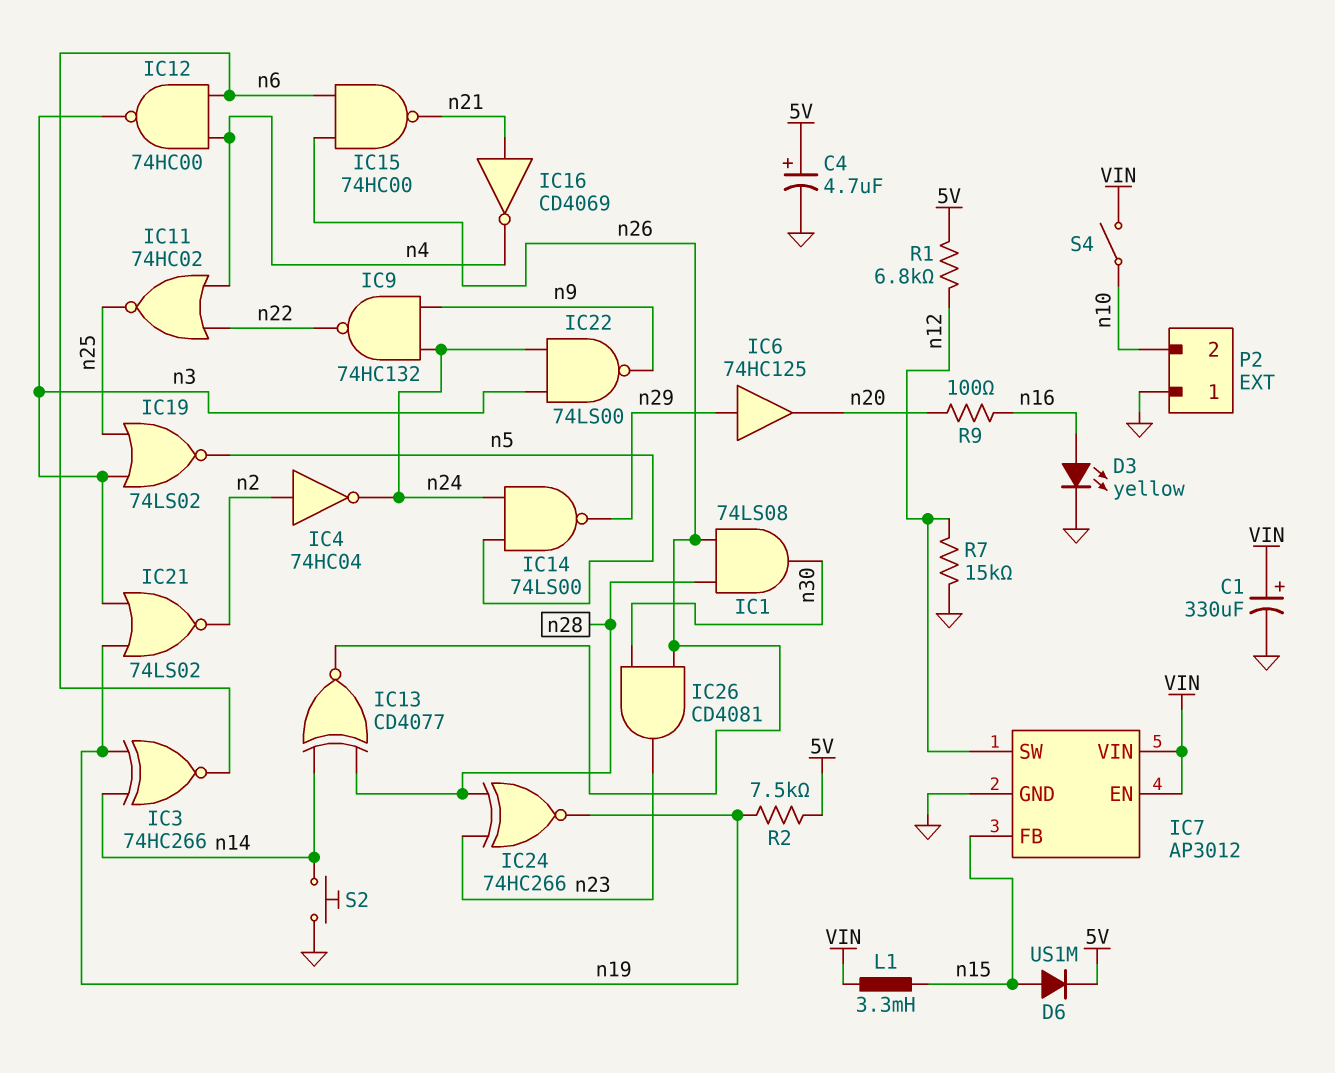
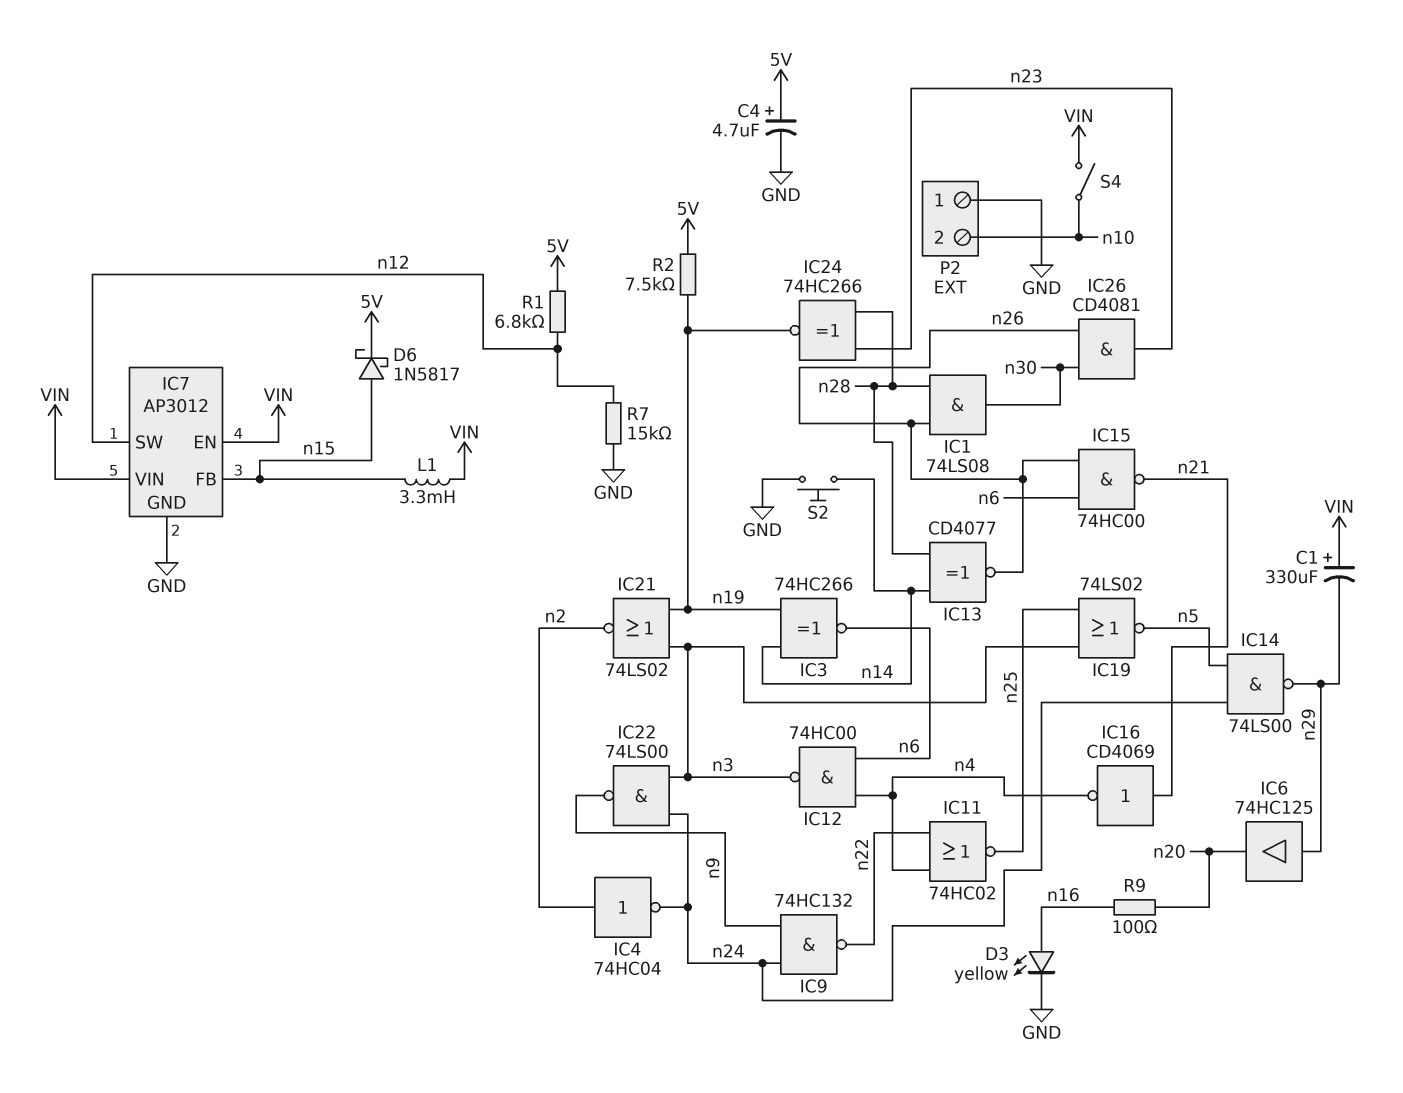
C1: 330uF (plus VIN, minus GND) -> 330uF (plus VIN, minus n29)
D6: diode US1M (A n15, K 5V) -> schottky 1N5817 (A n15, K 5V)

